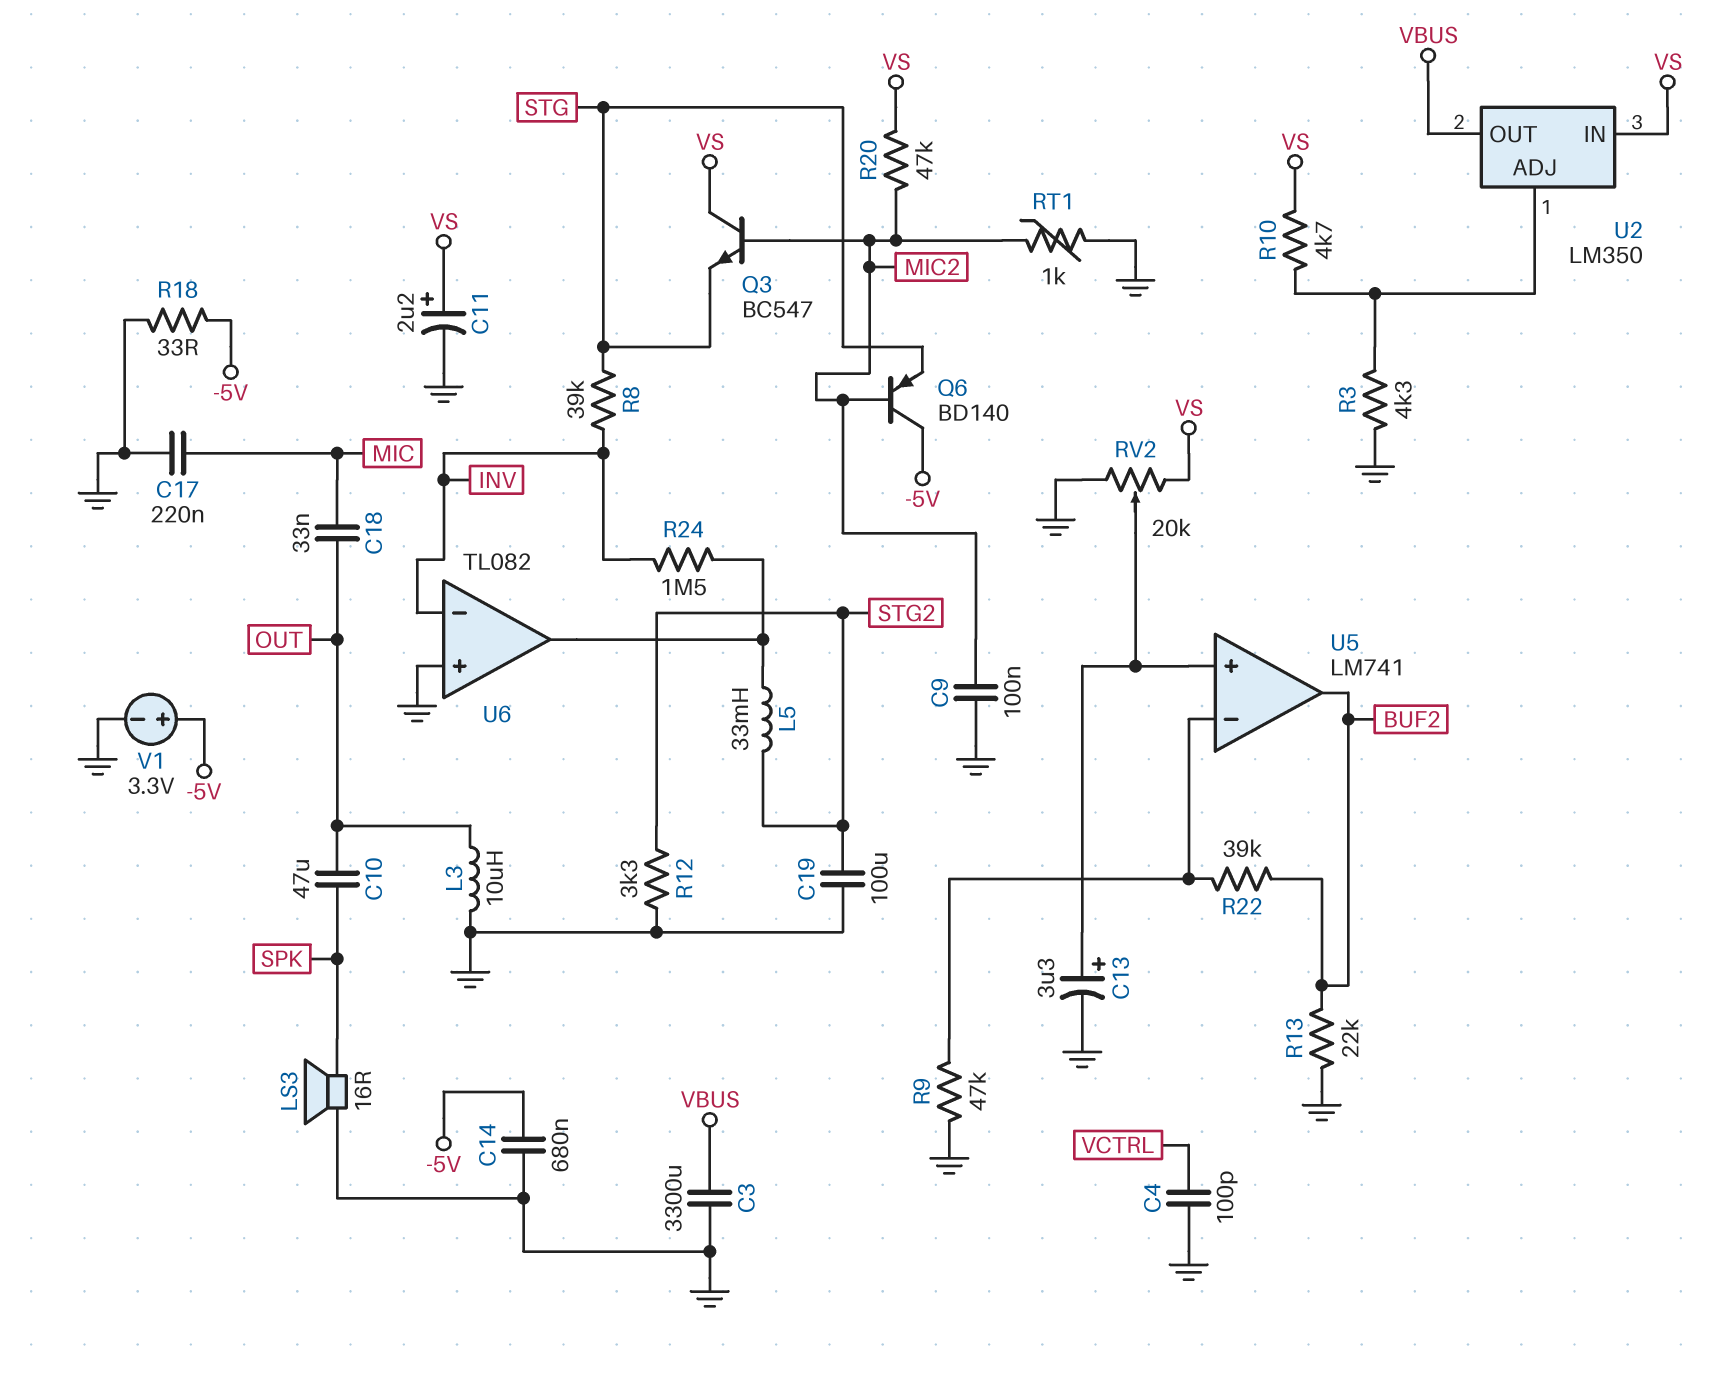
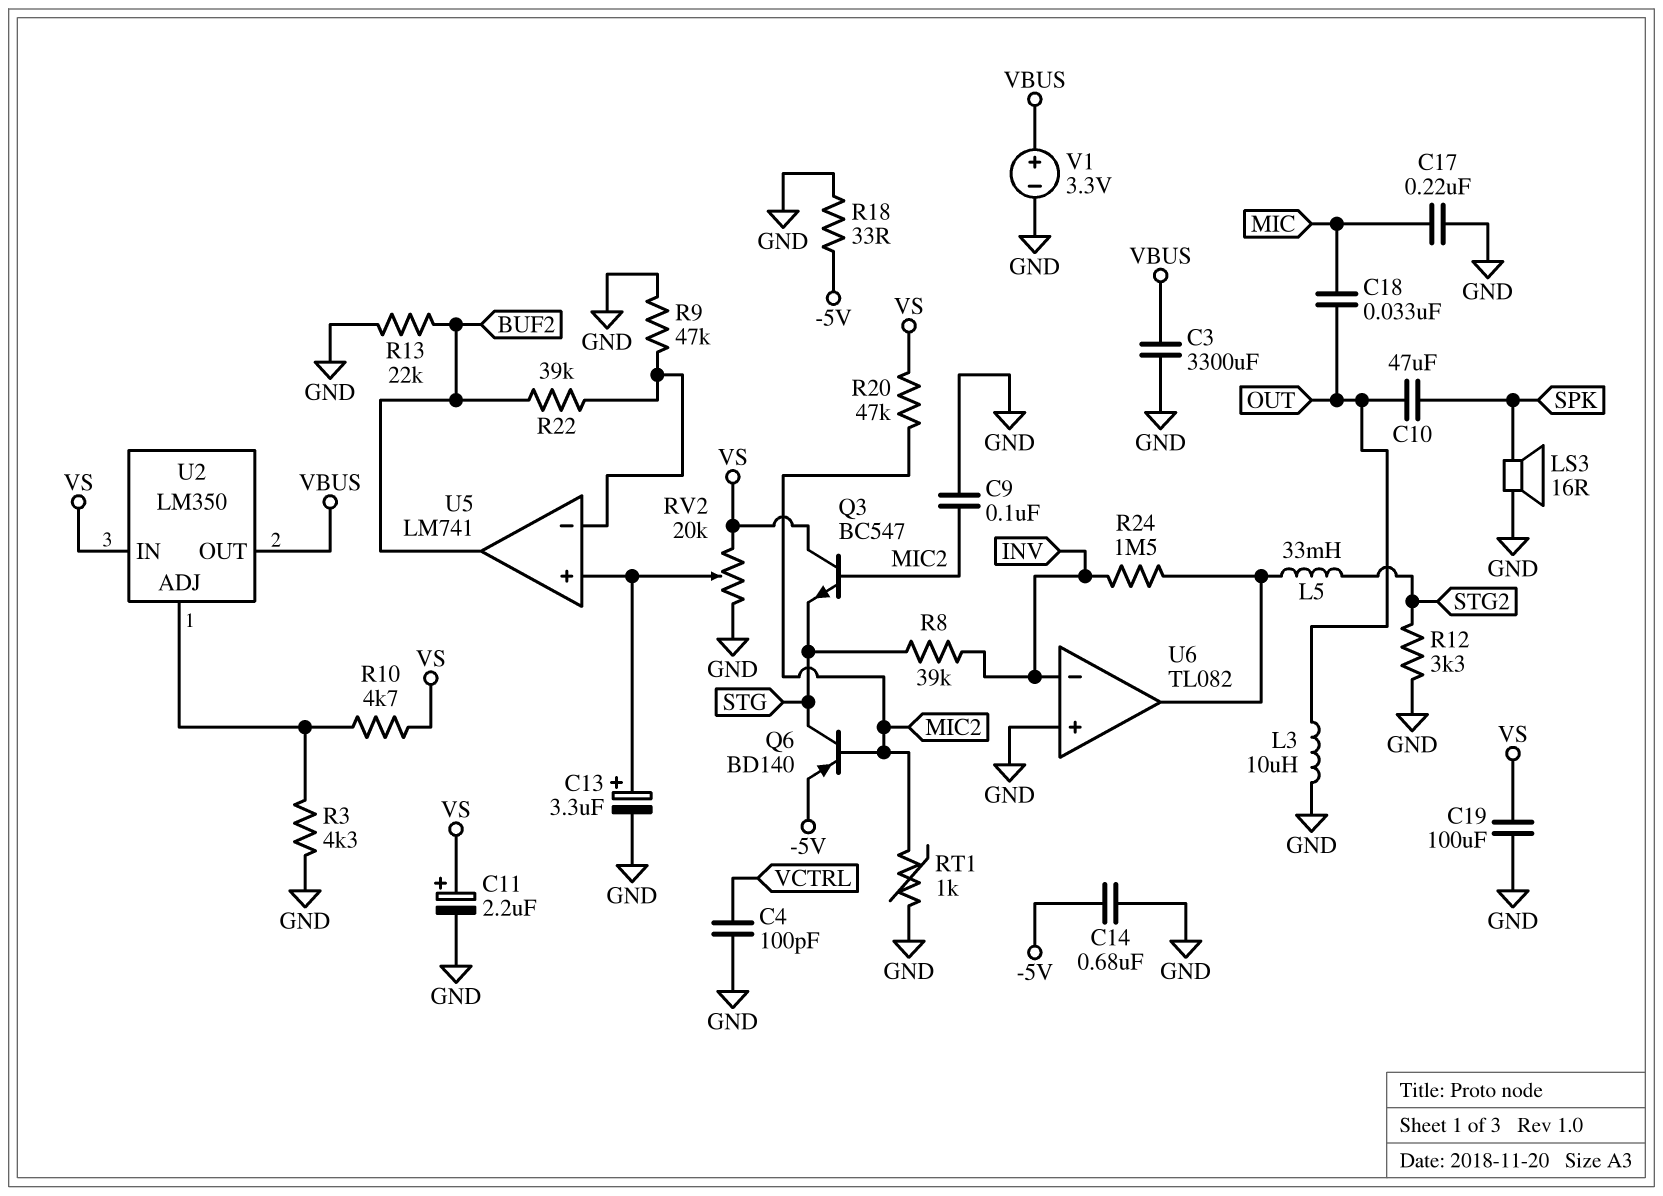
C19: 100uF (GND, STG2) -> 100uF (GND, VS)
Q6: PNP BD140 (B MIC2, C -5V, E STG) -> PNP BD140 (B MIC2, C STG, E -5V)
V1: 3.3V (plus -5V, minus GND) -> 3.3V (plus VBUS, minus GND)

